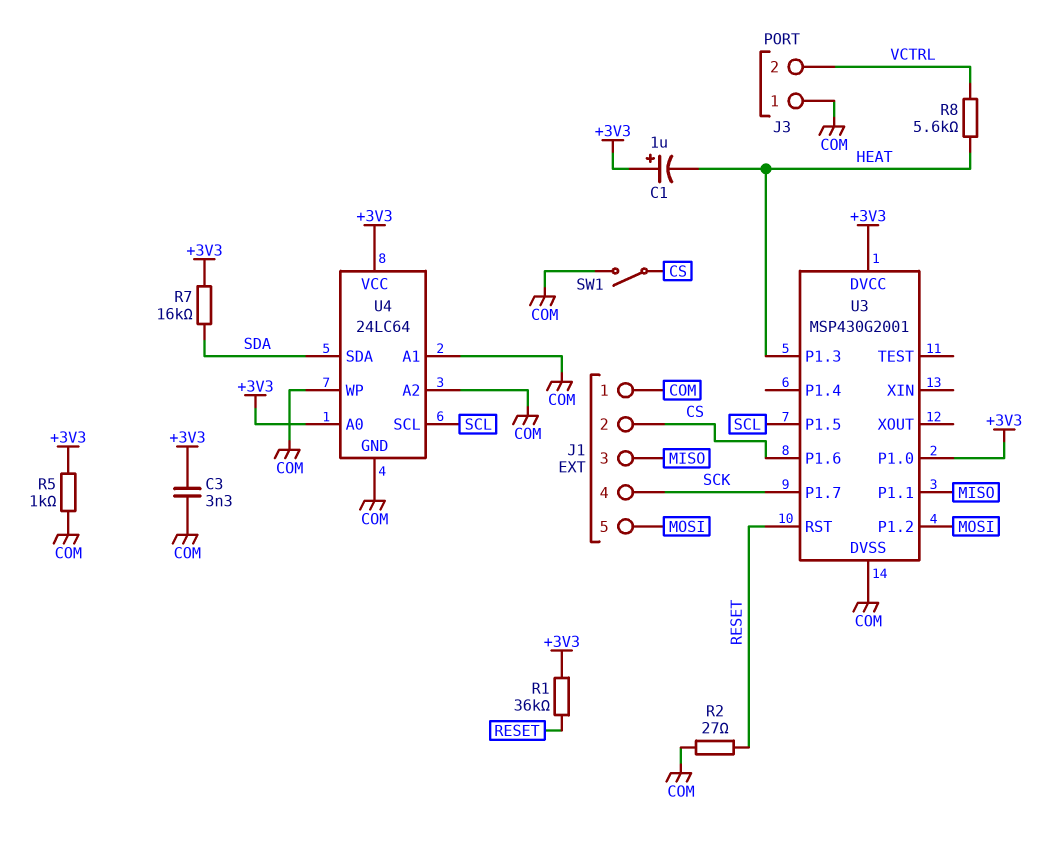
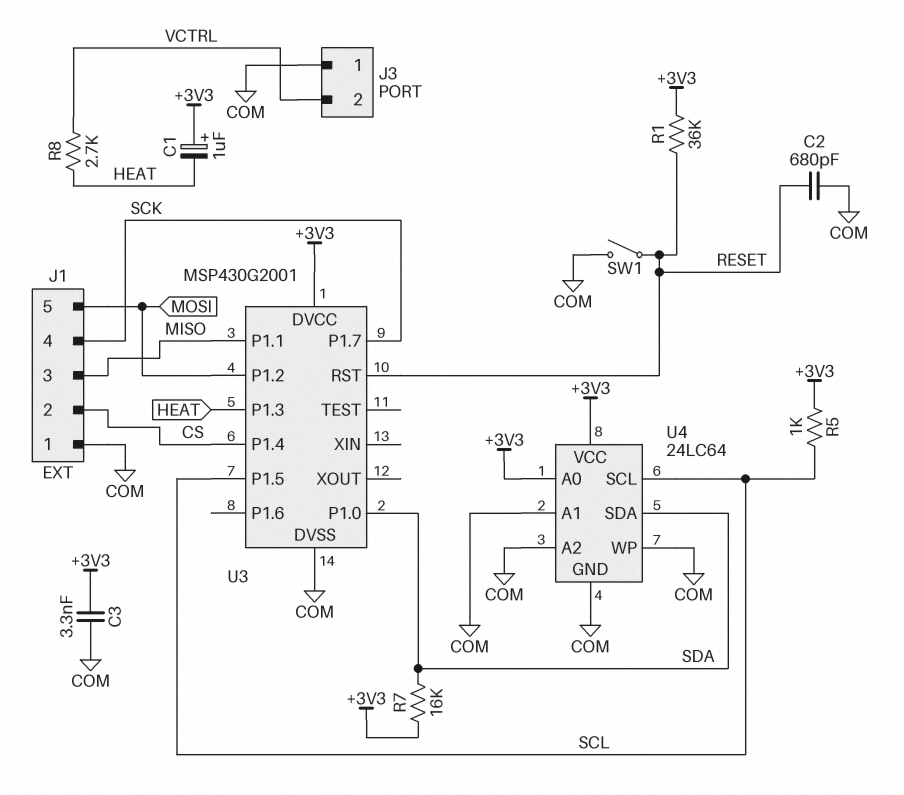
C2: none -> 680pF (COM, RESET)
R2: 27 (COM, RESET) -> none
R5: 1k (+3V3, COM) -> 1k (+3V3, SCL)
R8: 5.6k (HEAT, VCTRL) -> 2.7k (HEAT, VCTRL)
SW1: switch (COM, CS) -> switch (COM, RESET)
U3 pin P1.0: +3V3 -> SDA
U3 pin P1.4: none -> CS
U3 pin P1.6: CS -> none

